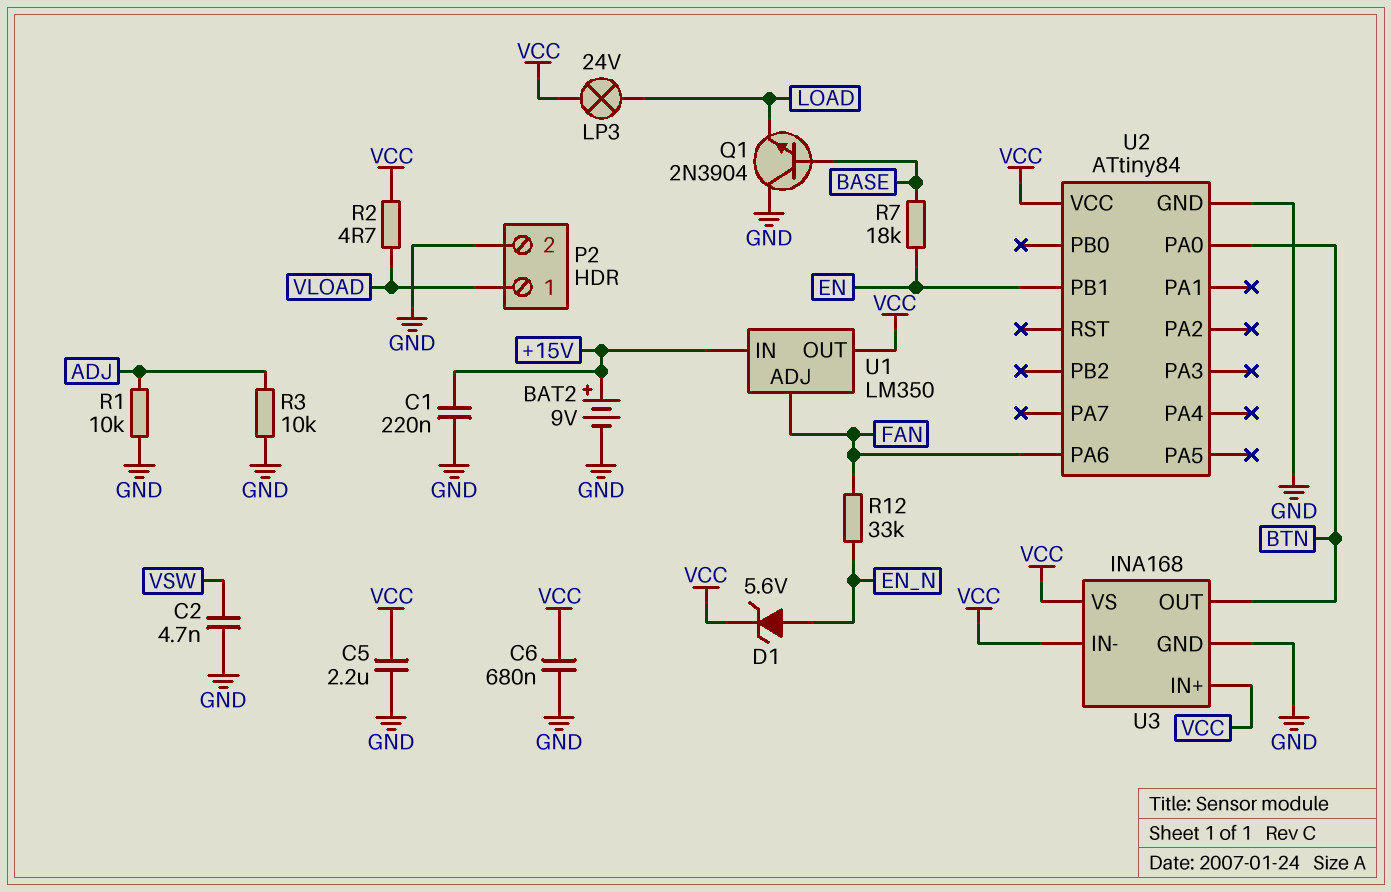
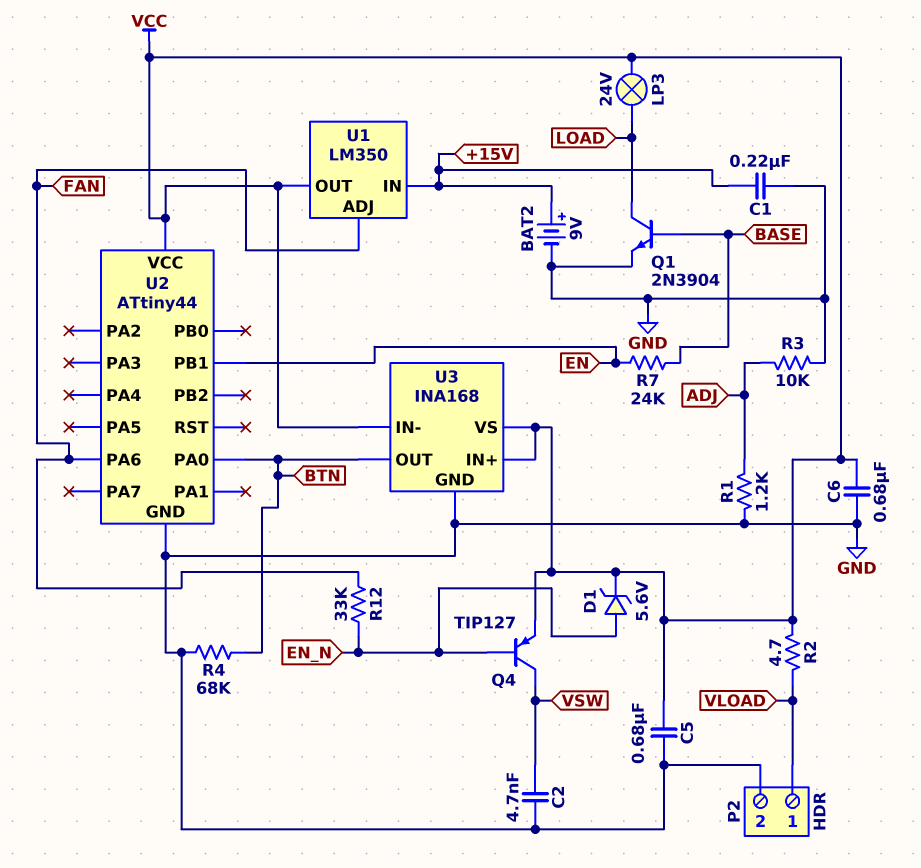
C5: 2.2uF (GND, VCC) -> 680nF (GND, VCC)
Q1: NPN 2N3904 (B BASE, C GND, E LOAD) -> NPN 2N3904 (B BASE, C LOAD, E GND)
Q4: none -> PNP TIP127 (B EN_N, C VSW, E VCC)
R1: 10k (ADJ, GND) -> 1.2k (ADJ, GND)
R4: none -> 68k (BTN, GND)
R7: 18k (BASE, EN) -> 24k (BASE, EN)
U2: ATtiny84 -> ATtiny44

